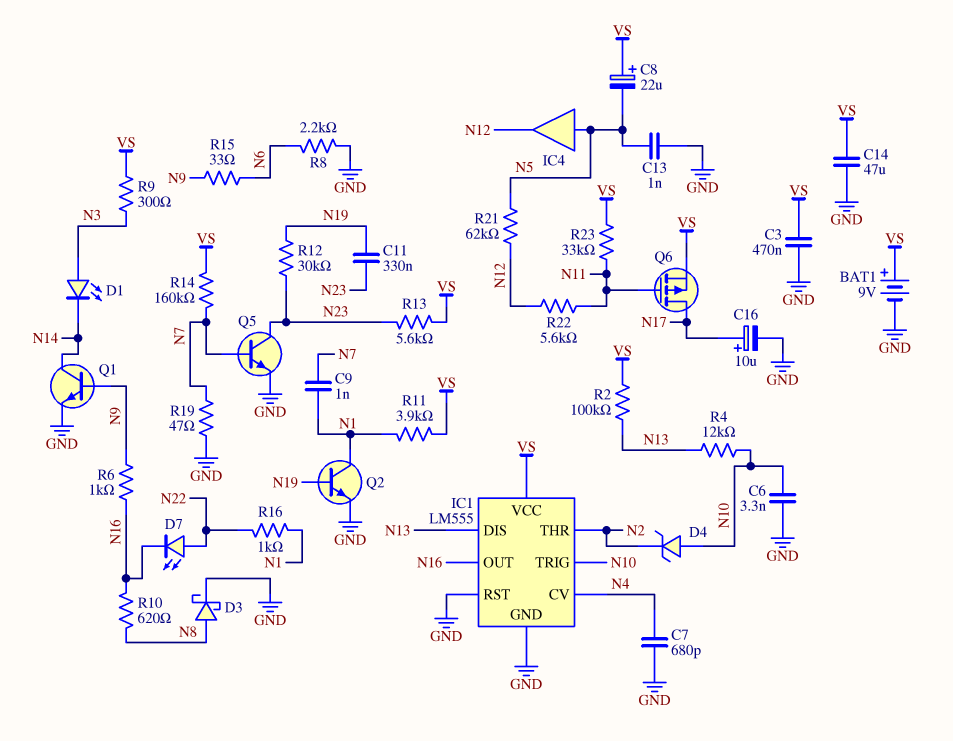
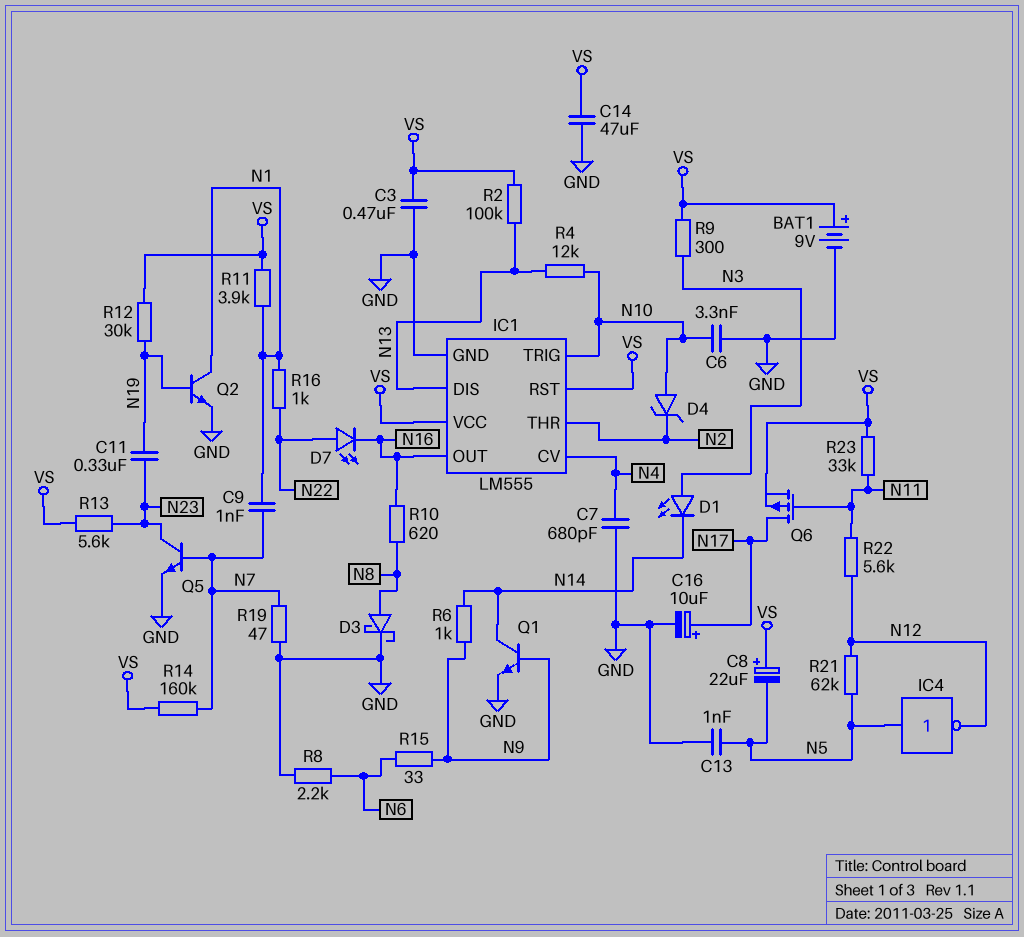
IC1 pin RST: GND -> VS
IC4: buffer (in N5, out N12) -> NOT (in N5, out N12)
R6: 1k (N9, N16) -> 1k (N9, N14)
R12: 30k (N19, N23) -> 30k (N19, VS)

